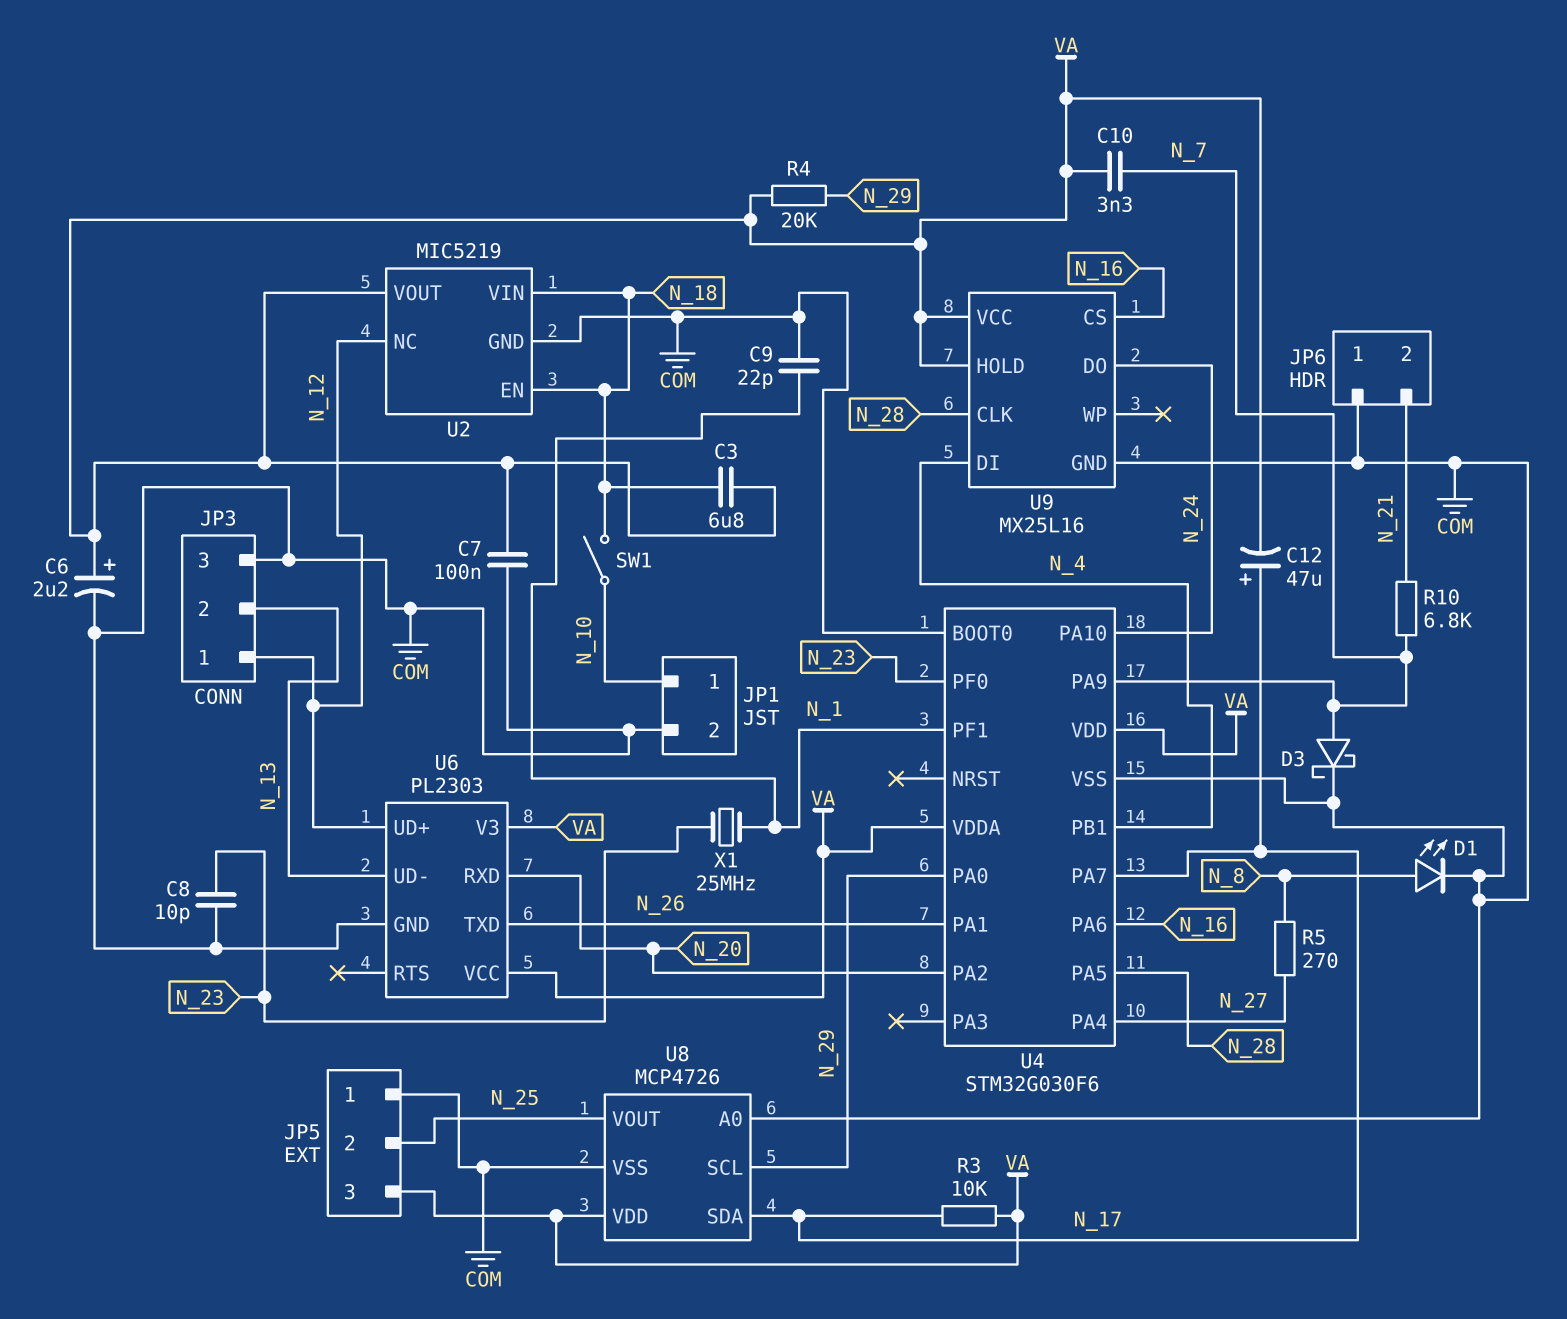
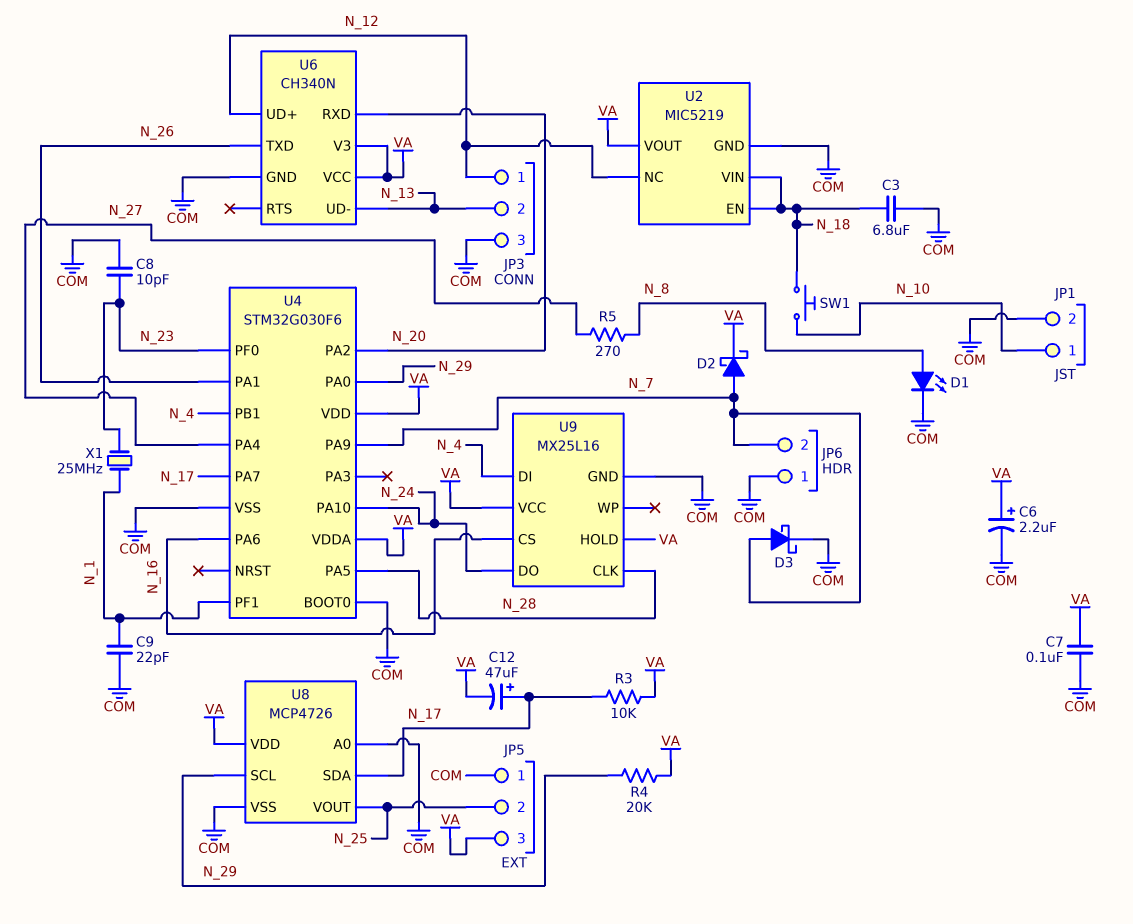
C3: 6.8uF (N_18, VA) -> 6.8uF (COM, N_18)
C10: 3.3nF (N_7, VA) -> none
D2: none -> schottky (A N_7, K VA)
JP6 pin 2: N_21 -> N_7
R10: 6.8k (N_7, N_21) -> none
SW1: switch (N_10, N_18) -> button (N_10, N_18)
U6: PL2303 -> CH340N

